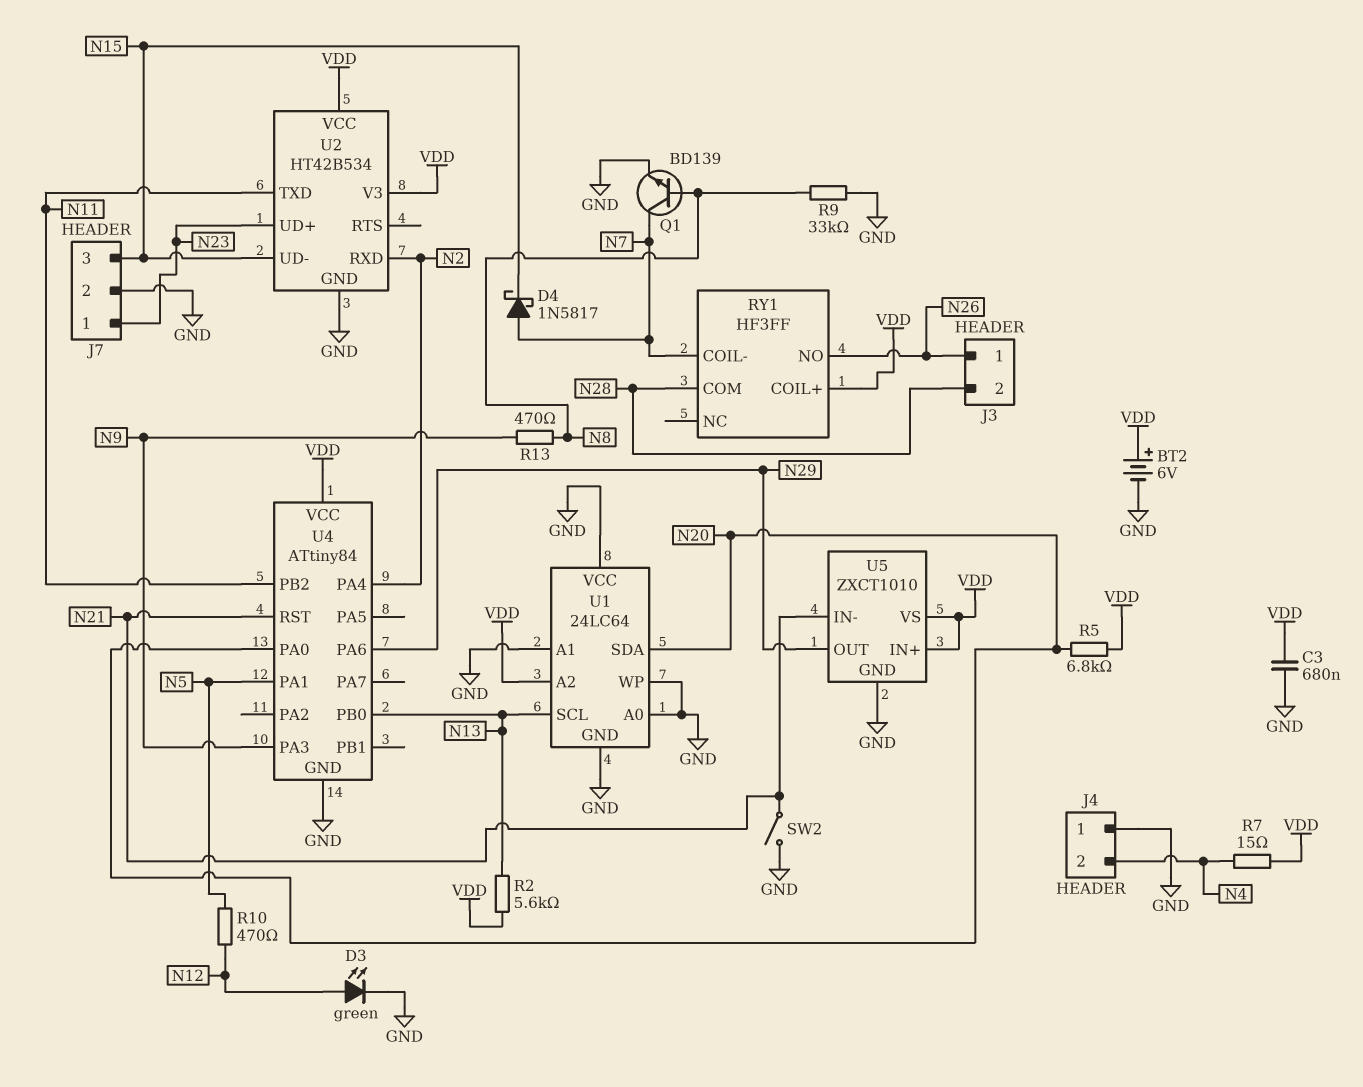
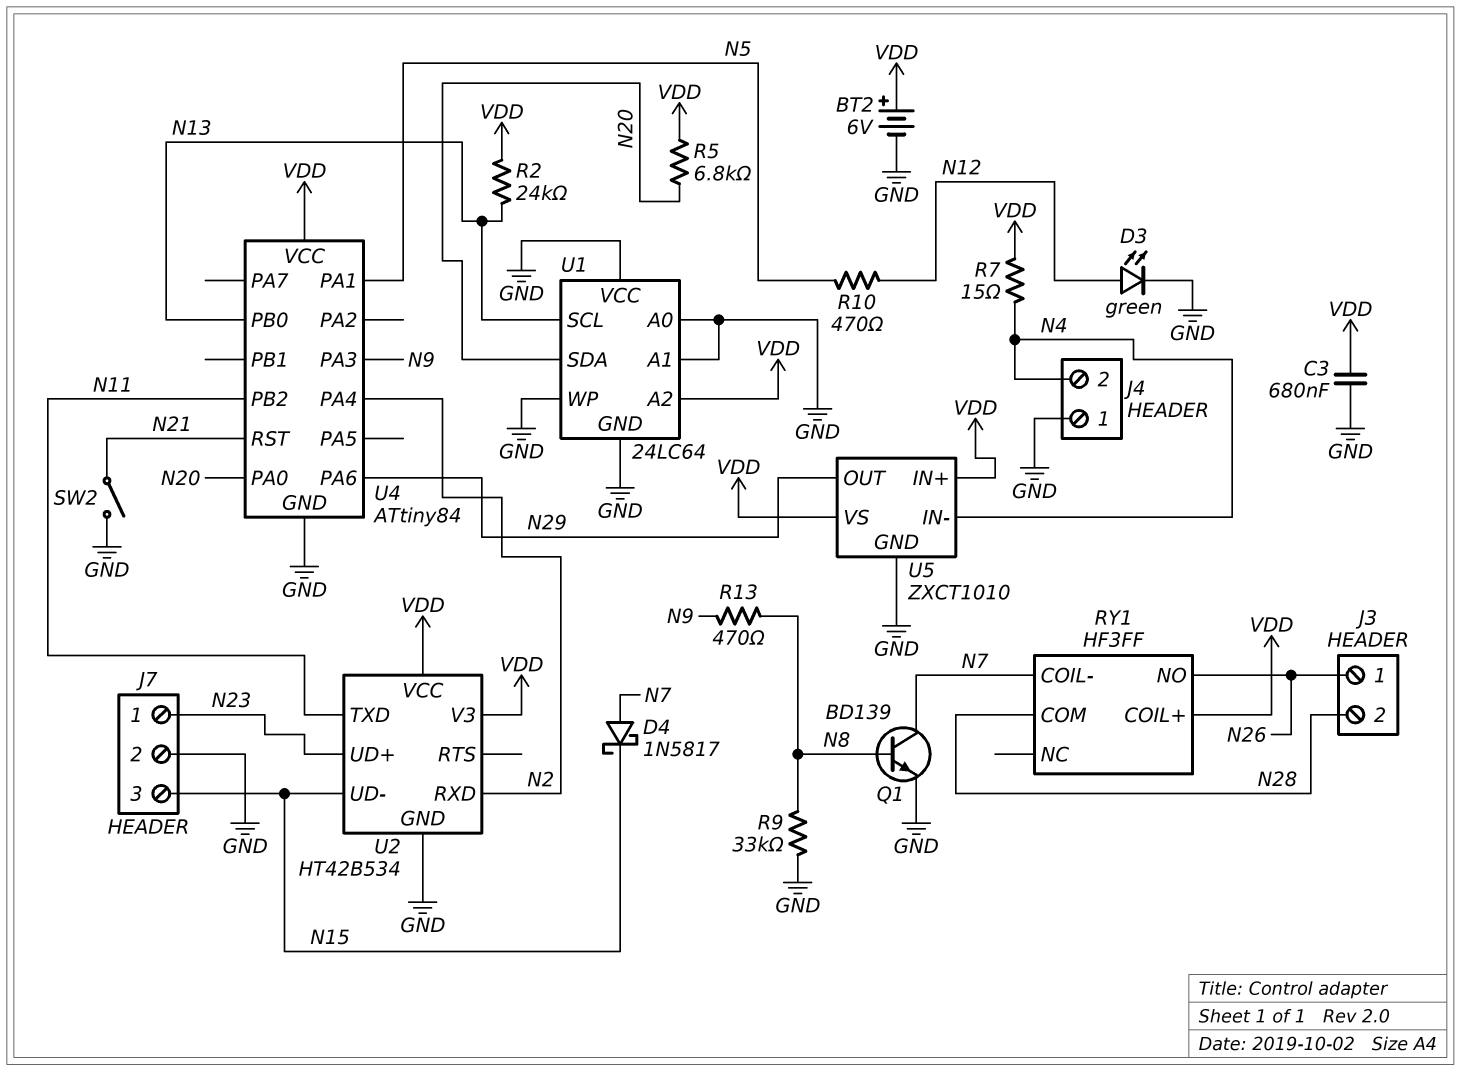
R2: 5.6k (N13, VDD) -> 24k (N13, VDD)
U5 pin IN-: N21 -> N4

